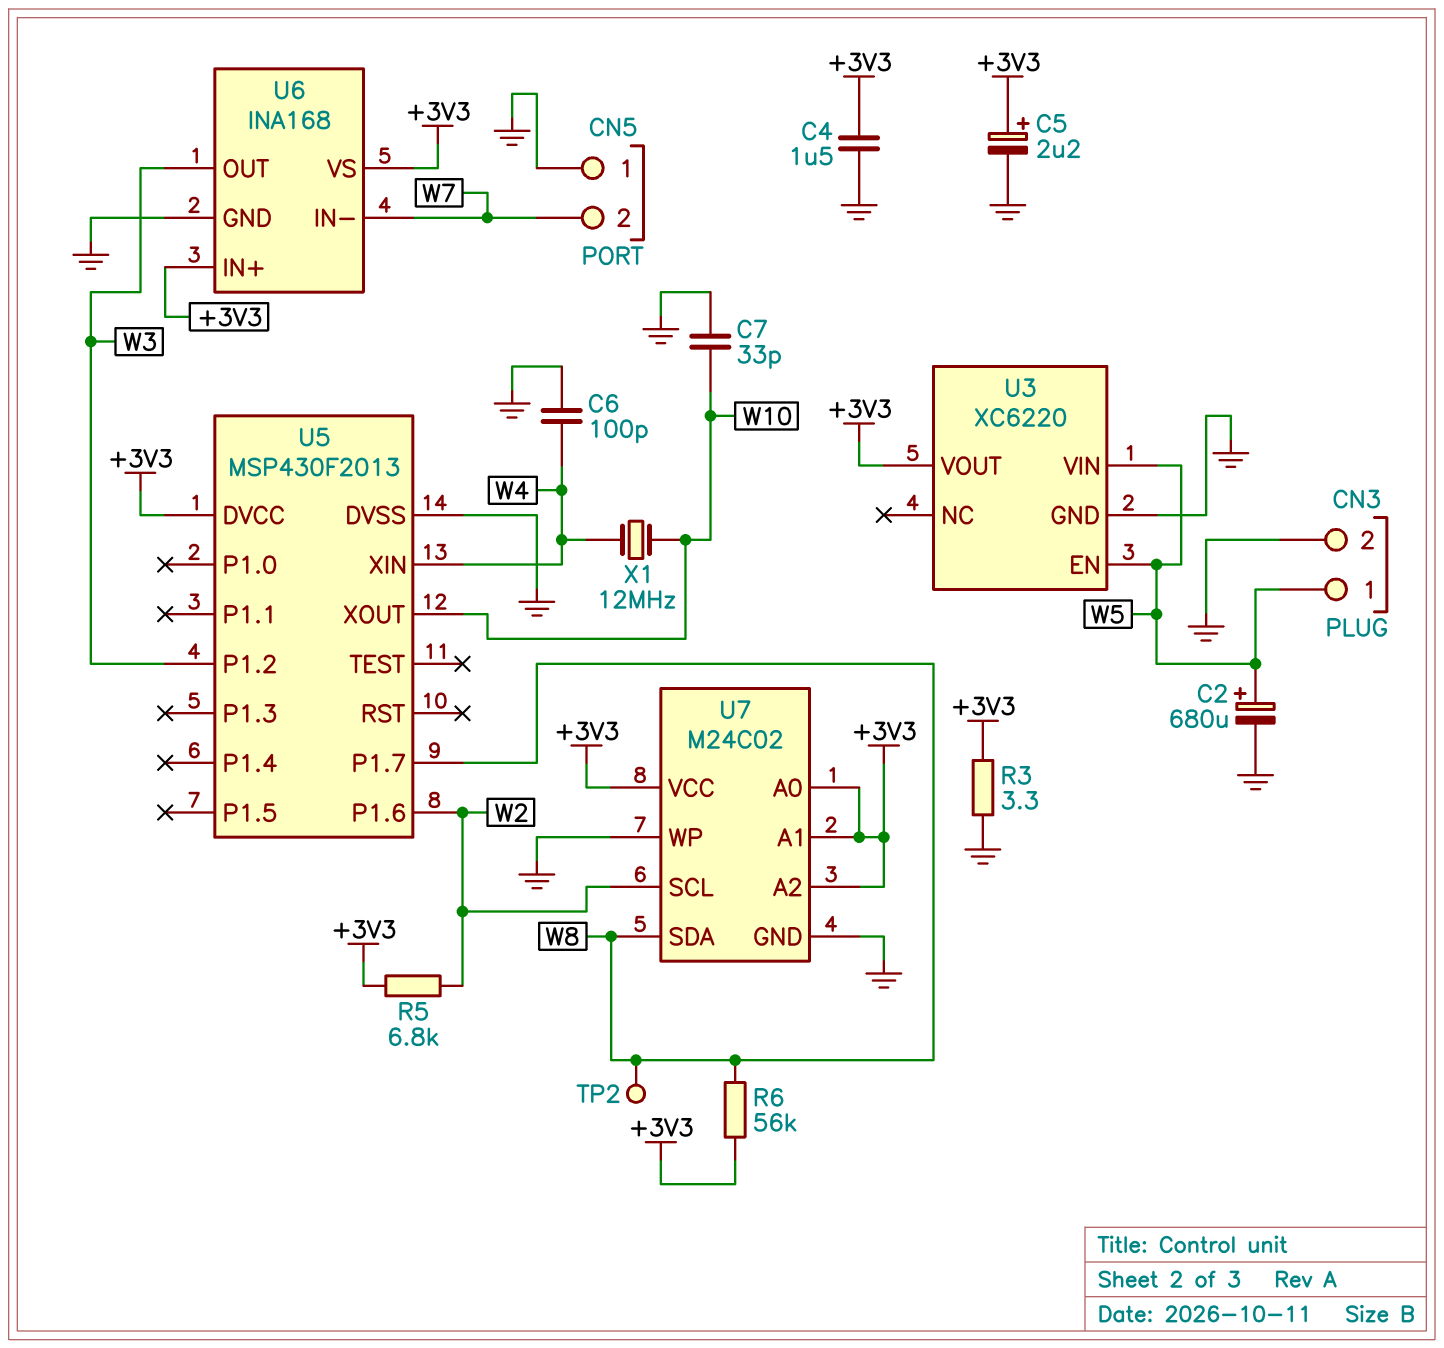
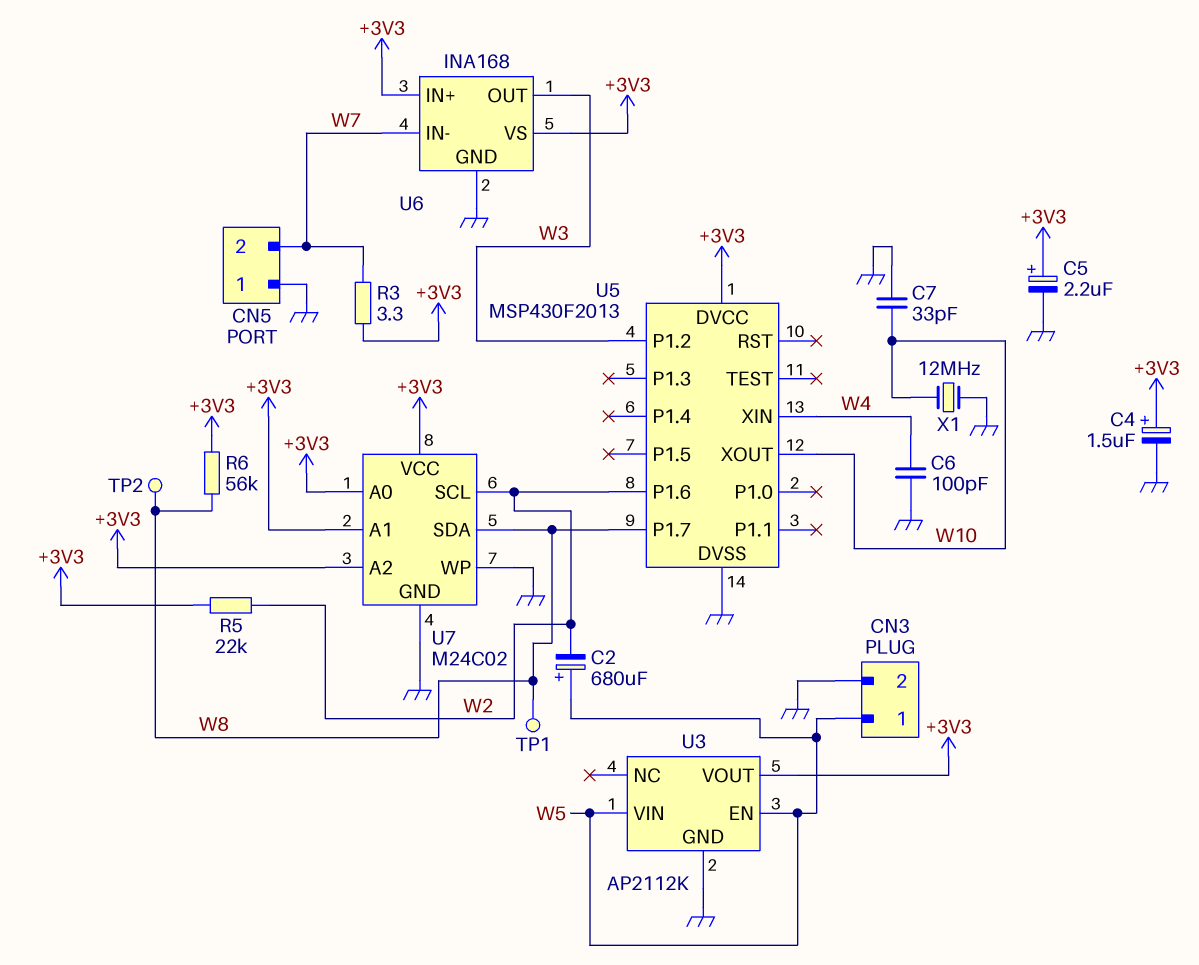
C2: 680uF (plus W5, minus GND) -> 680uF (plus W5, minus W2)
C4: 1.5uF (+3V3, GND) -> 1.5uF (plus +3V3, minus GND)
R3: 3.3 (+3V3, GND) -> 3.3 (+3V3, W7)
R5: 6.8k (+3V3, W2) -> 22k (+3V3, W2)
TP1: none -> test point (W8)
U3: XC6220 -> AP2112K
X1: 12MHz (W4, W10) -> 12MHz (GND, W10)

